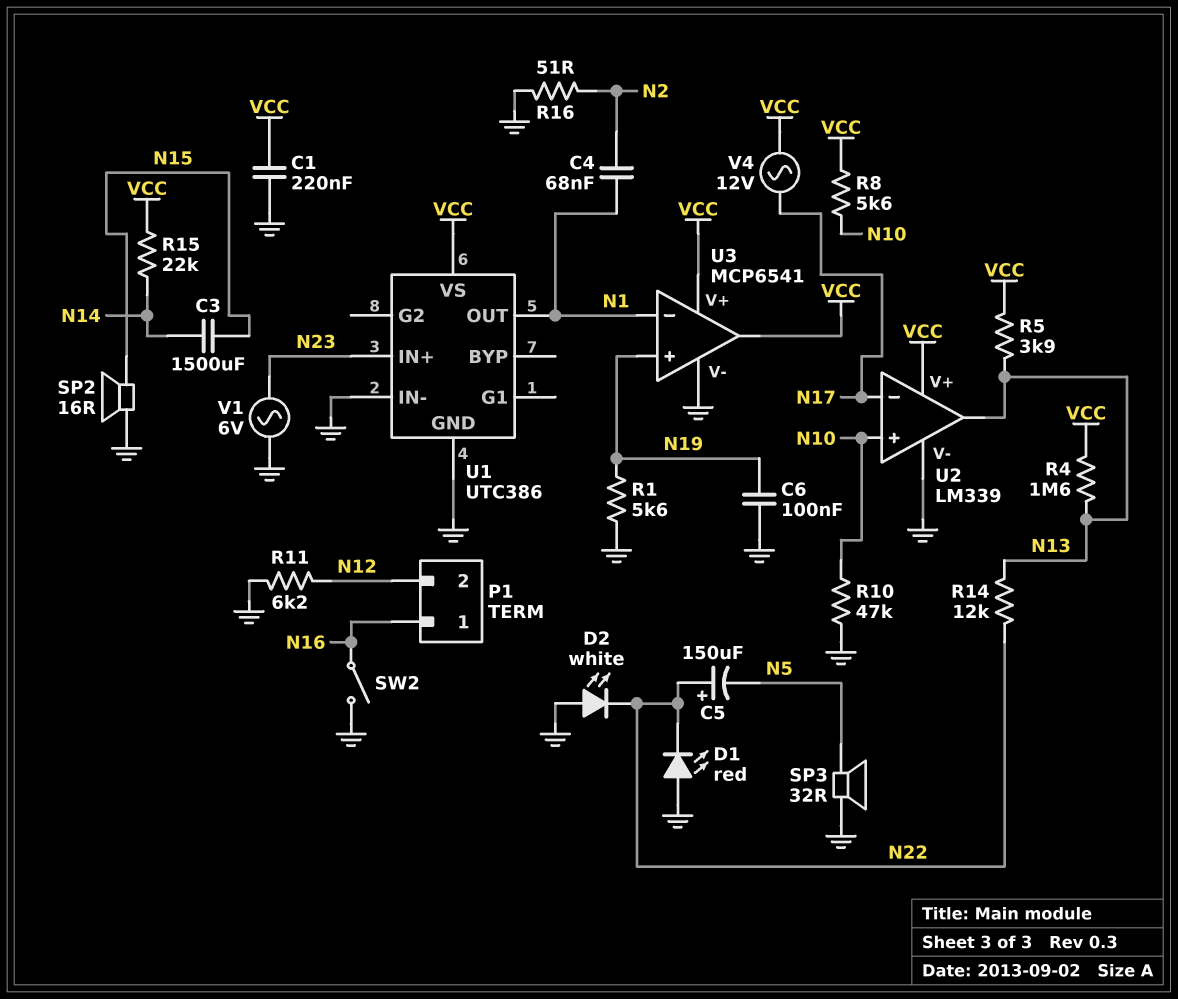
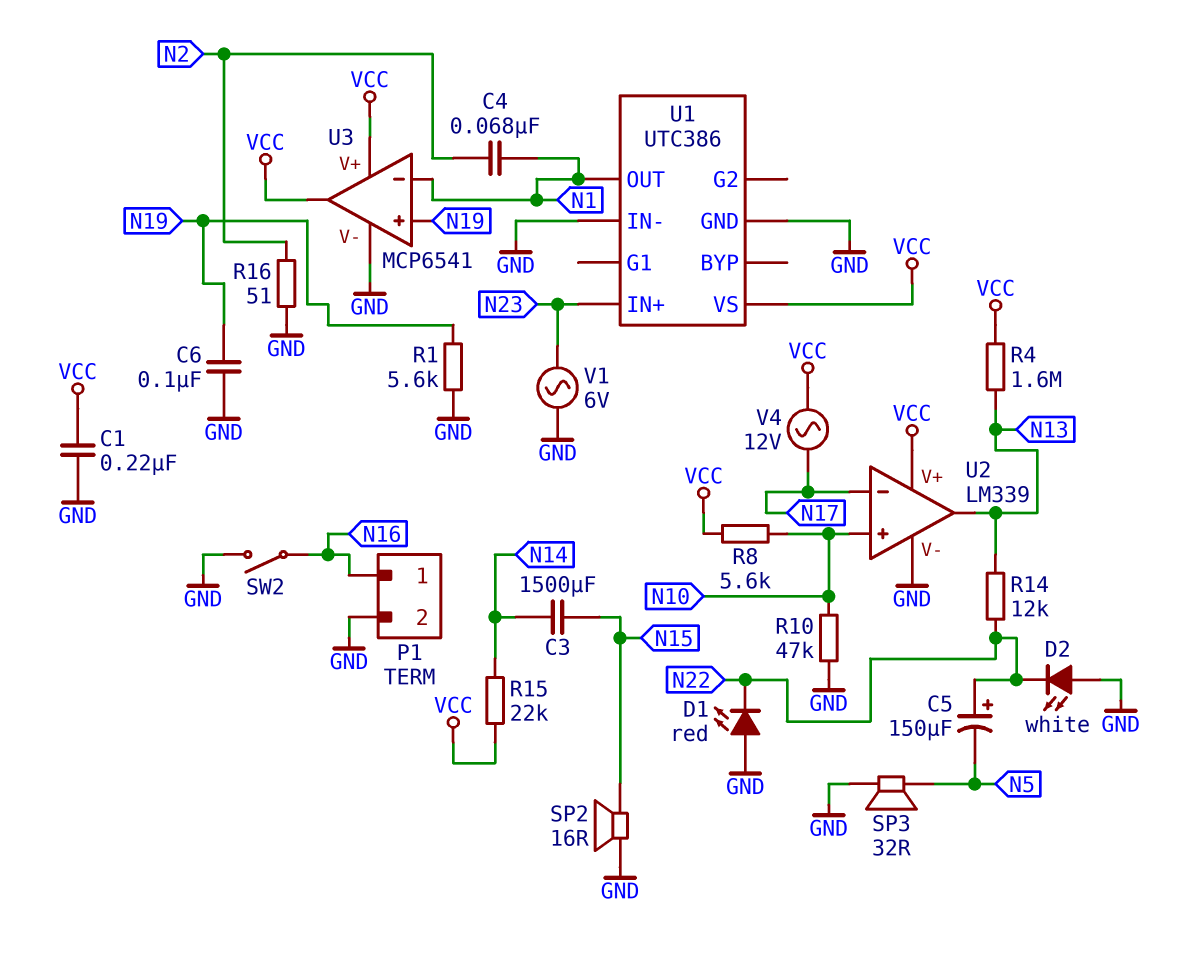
P1 pin 2: N12 -> GND
R5: 3.9k (N13, VCC) -> none
R11: 6.2k (GND, N12) -> none

